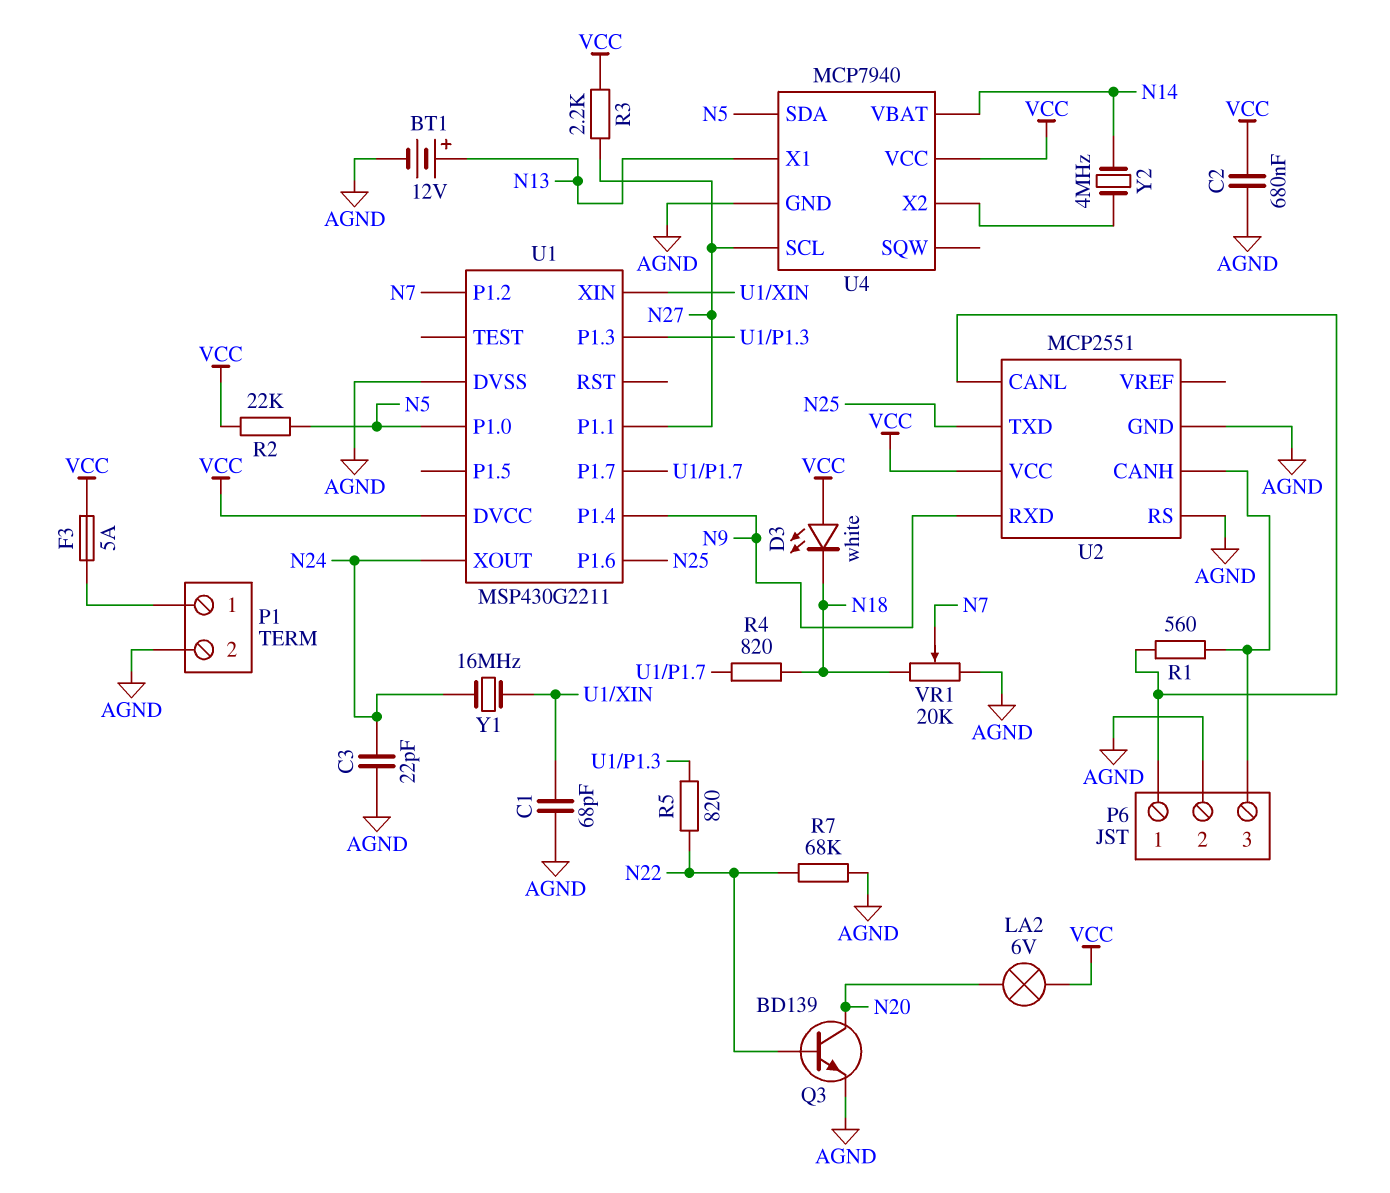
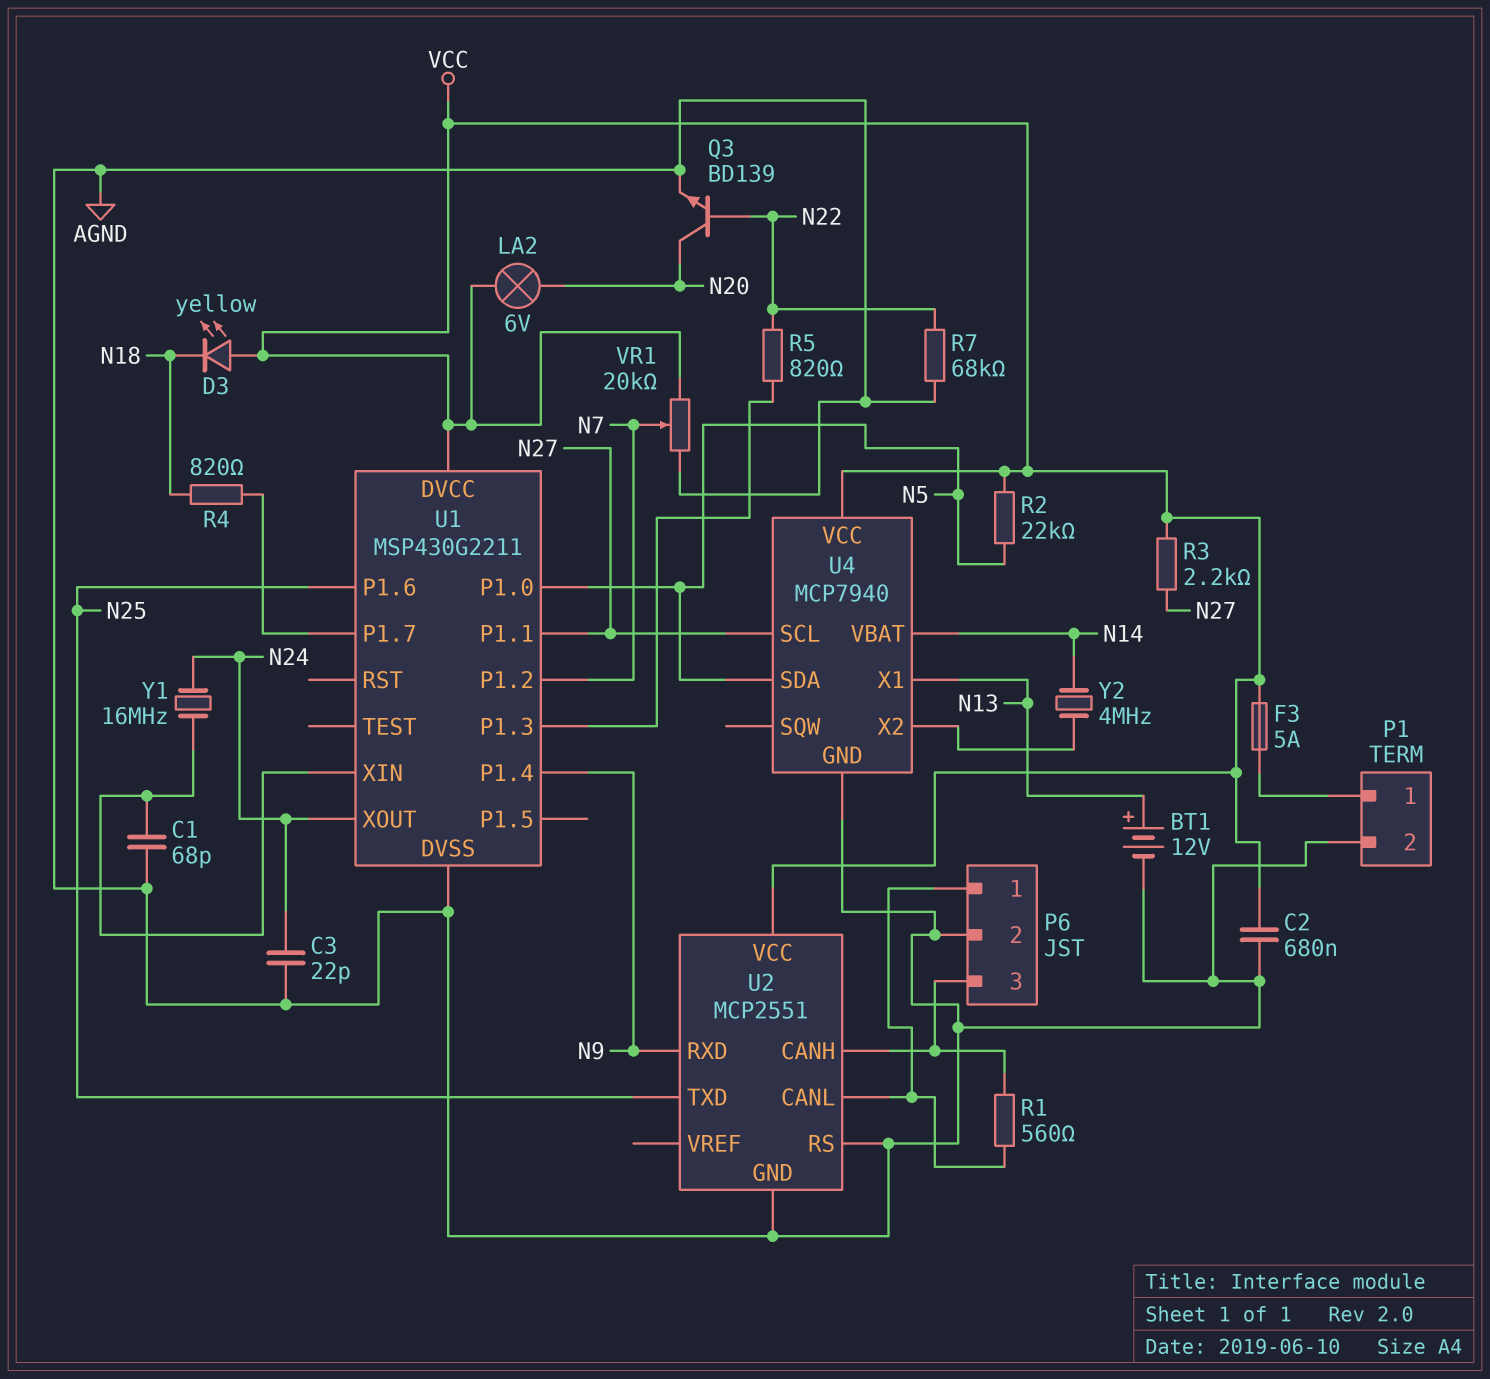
D3: LED white (A VCC, K N18) -> LED yellow (A VCC, K N18)
VR1: 20k (AGND, N18, wiper N7) -> 20k (AGND, VCC, wiper N7)

